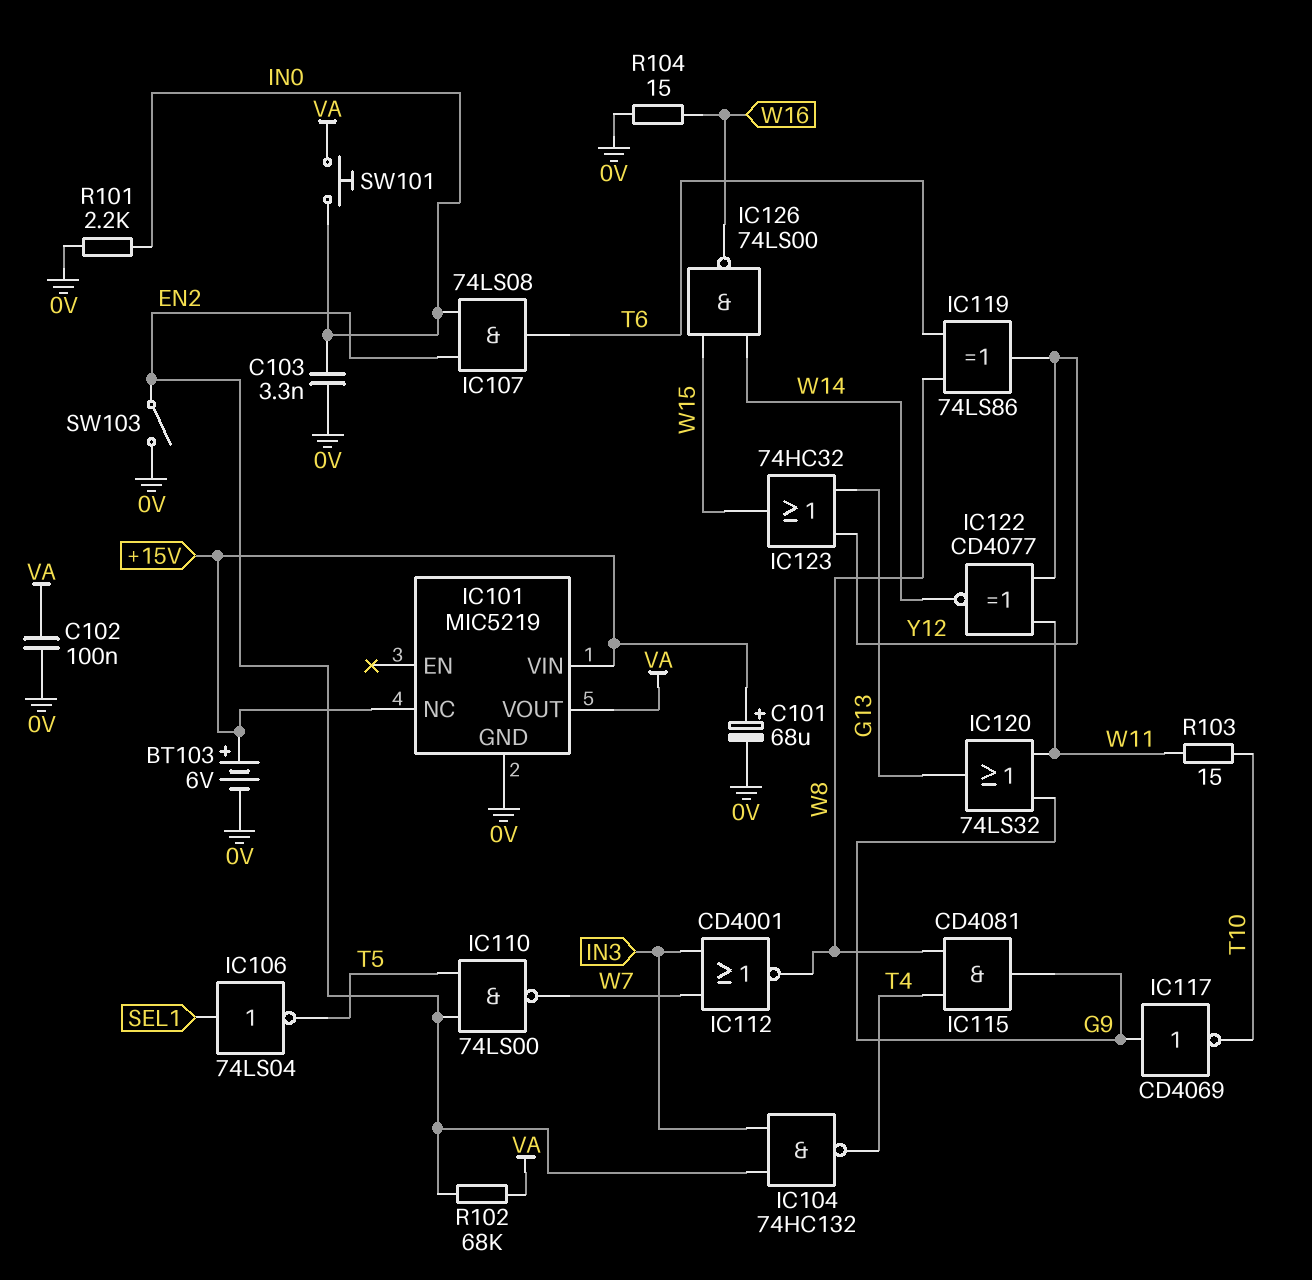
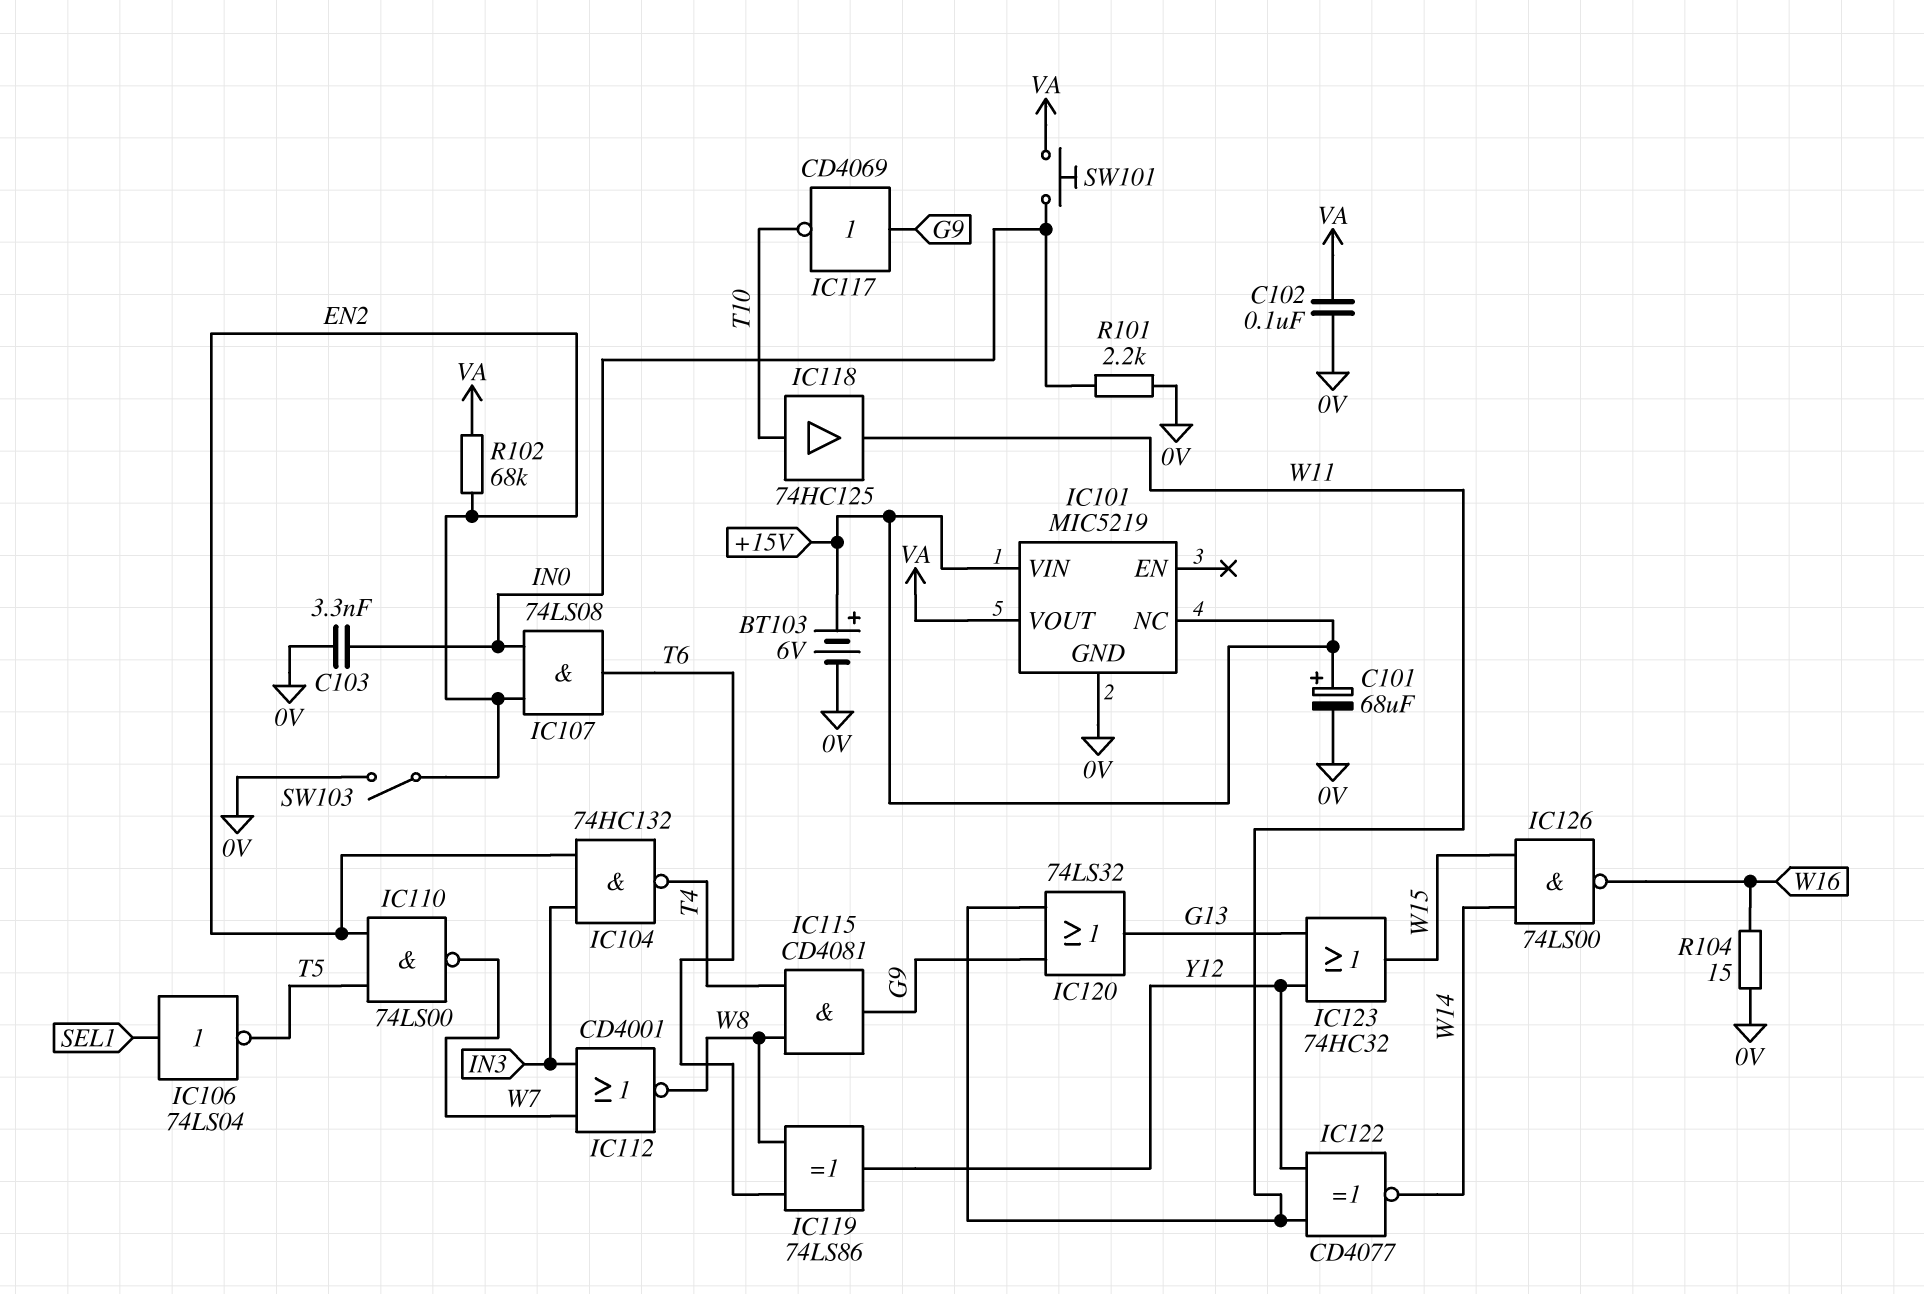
IC118: none -> buffer 74HC125 (in T10, out W11)
R103: 15 (T10, W11) -> none

